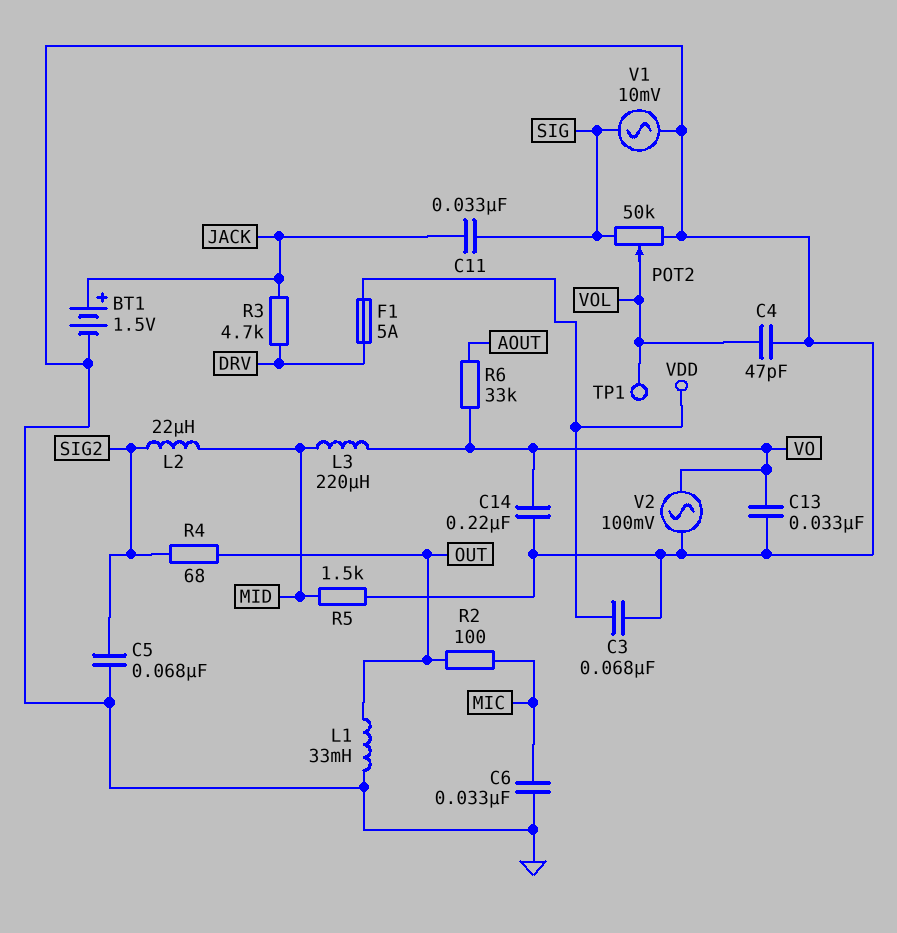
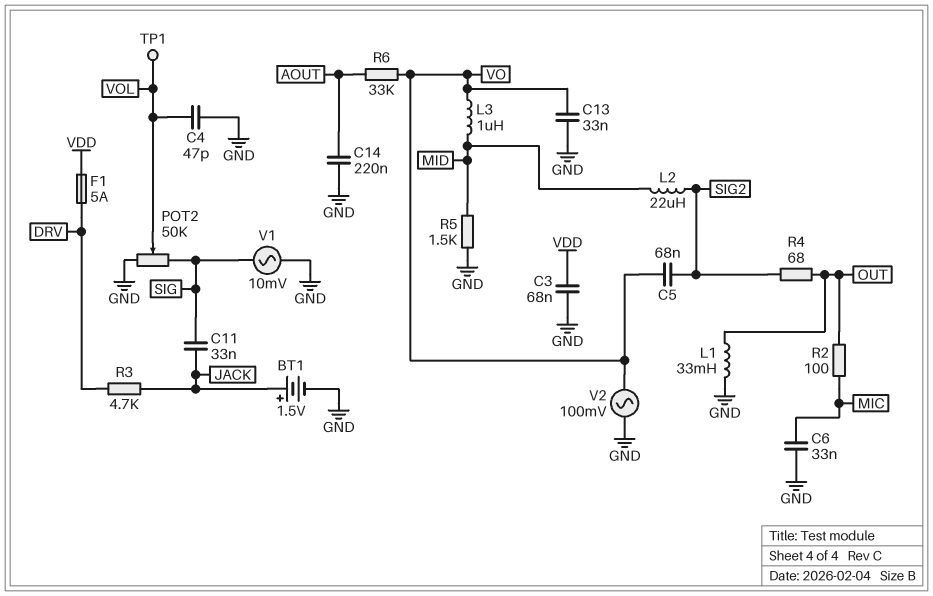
C5: 68nF (GND, SIG2) -> 68nF (SIG2, VO)
C14: 220nF (GND, VO) -> 220nF (AOUT, GND)
L3: 220uH (MID, VO) -> 1uH (MID, VO)

